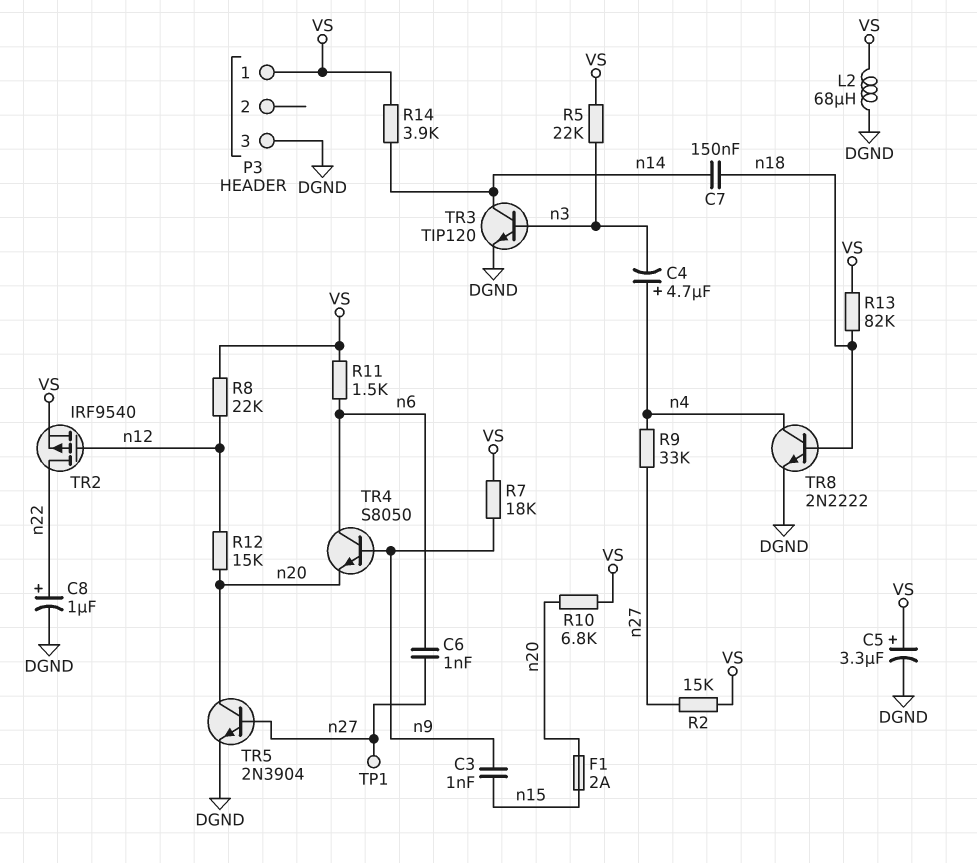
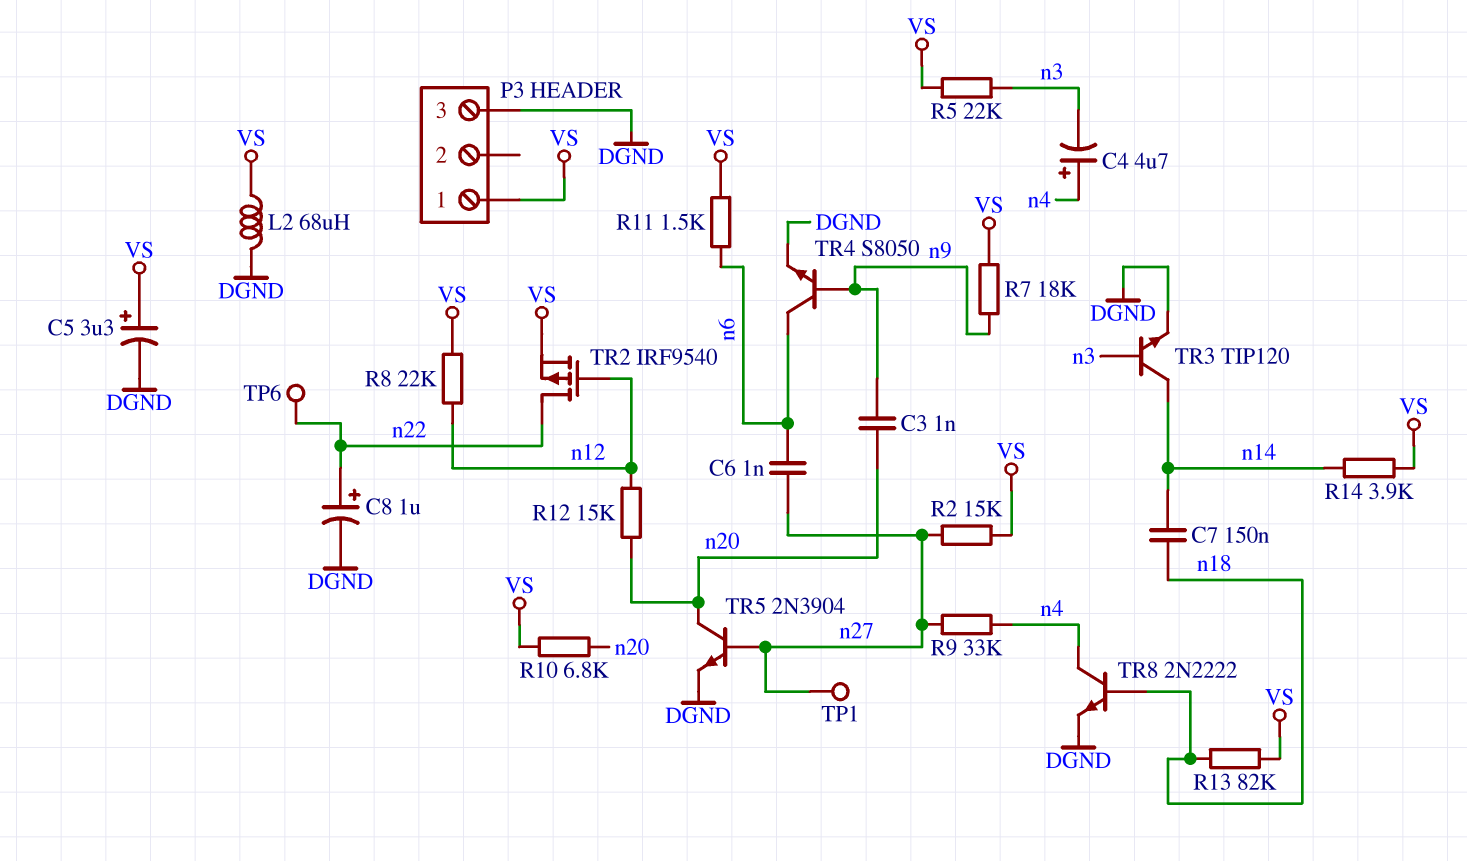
C3: 1nF (n9, n15) -> 1nF (n9, n20)
F1: 2A (n15, n20) -> none
TP6: none -> test point (n22)
TR4: NPN S8050 (B n9, C n6, E n20) -> NPN S8050 (B n9, C n6, E DGND)

